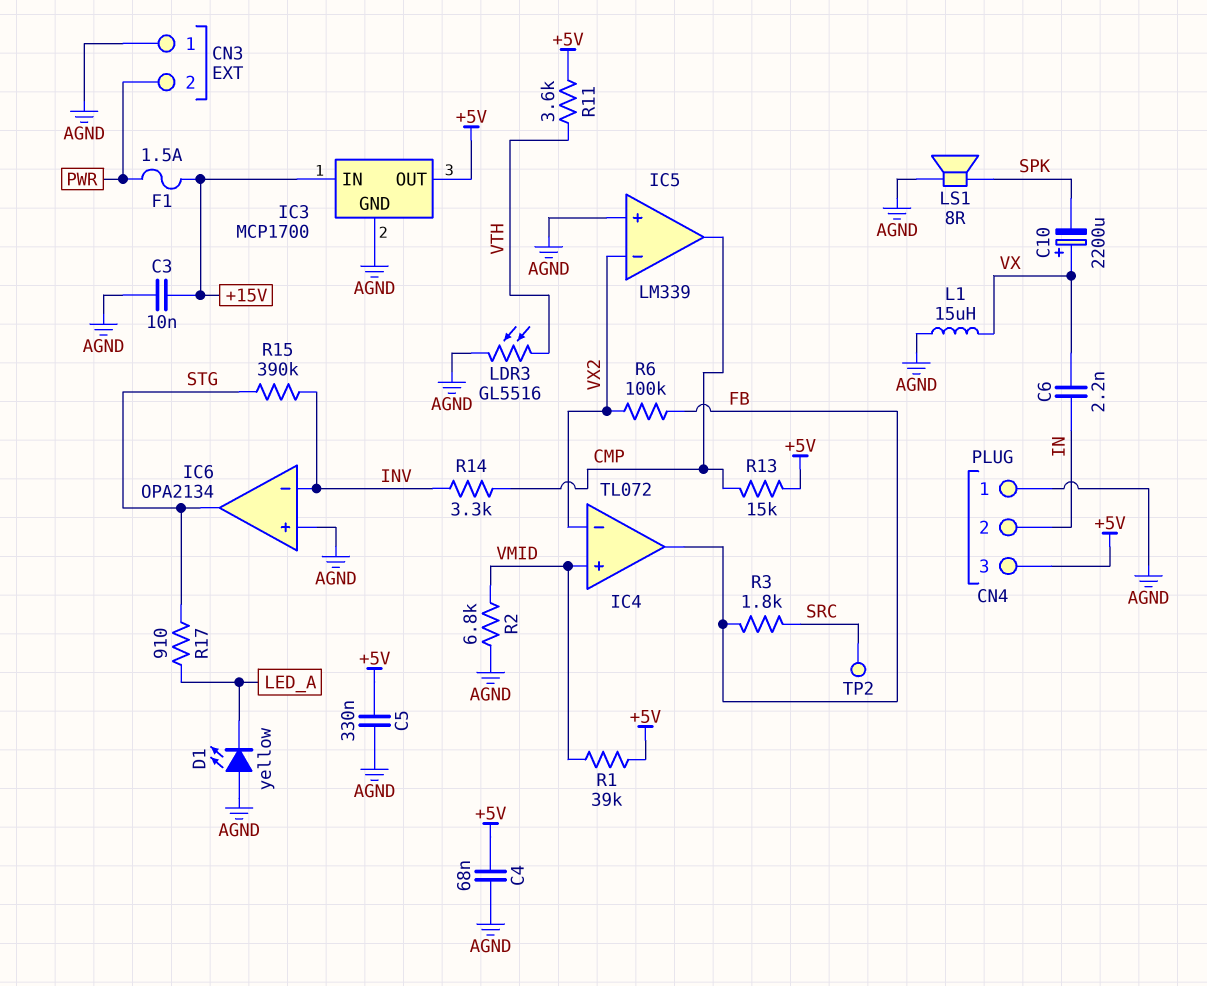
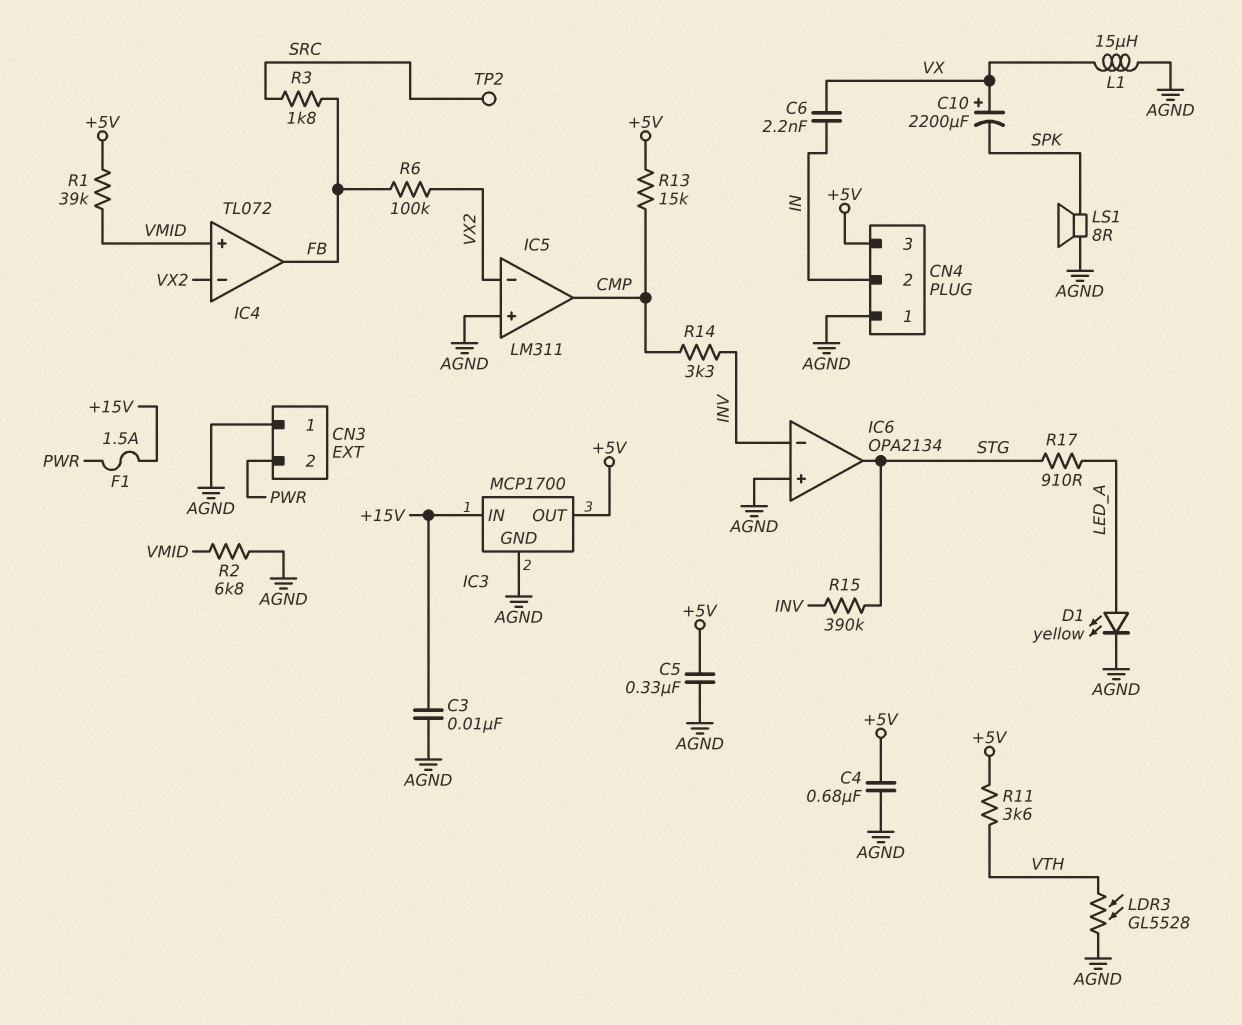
C4: 68nF (+5V, AGND) -> 680nF (+5V, AGND)
D1: LED yellow (A AGND, K LED_A) -> LED yellow (A LED_A, K AGND)
IC5: LM339 -> LM311
LDR3: GL5516 (AGND, VTH) -> GL5528 (AGND, VTH)

